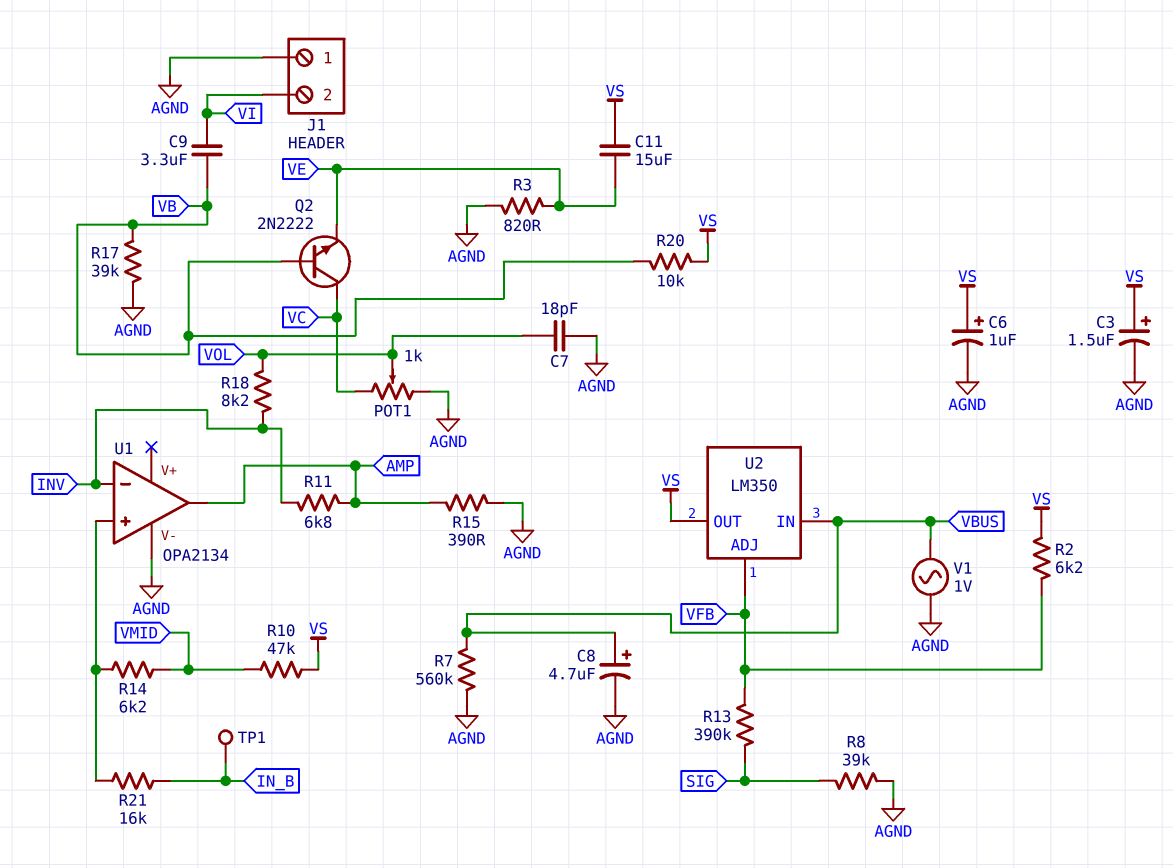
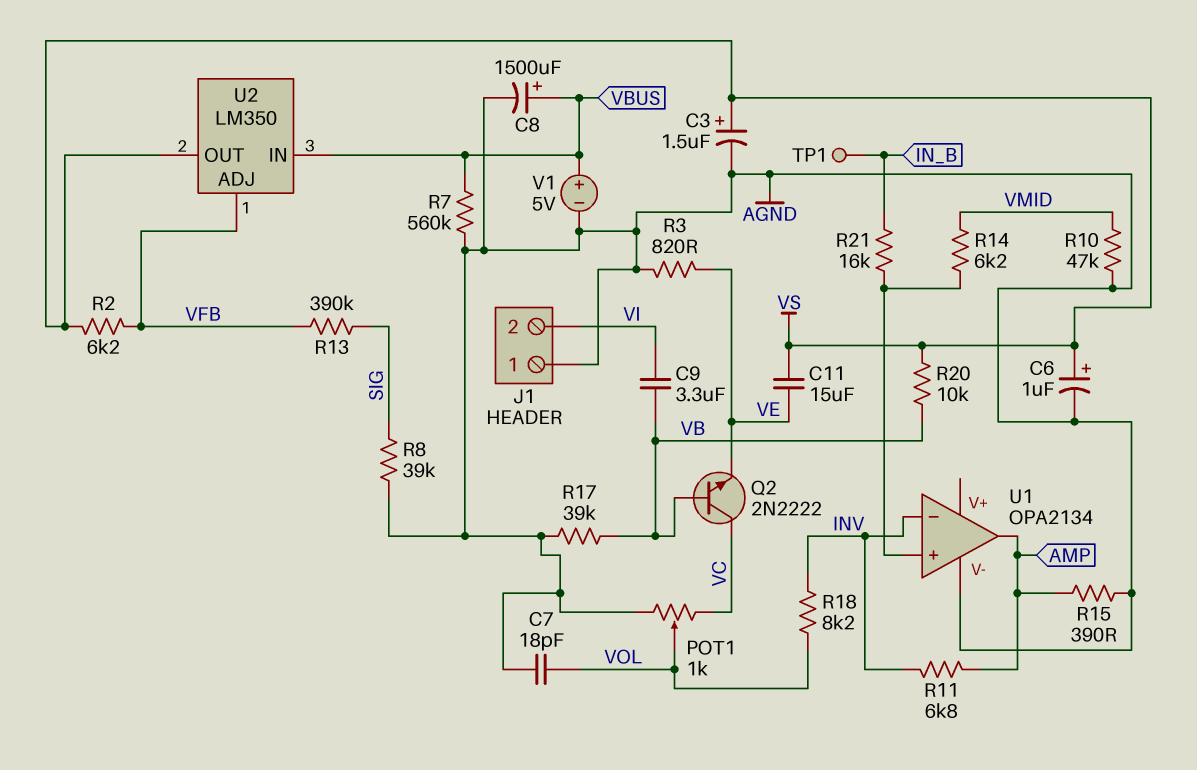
C8: 4.7uF (plus VBUS, minus AGND) -> 1500uF (plus VBUS, minus AGND)
R10: 47k (VMID, VS) -> 47k (AGND, VMID)
V1: AC 1V (AGND, VBUS) -> 5V (plus VBUS, minus AGND)

